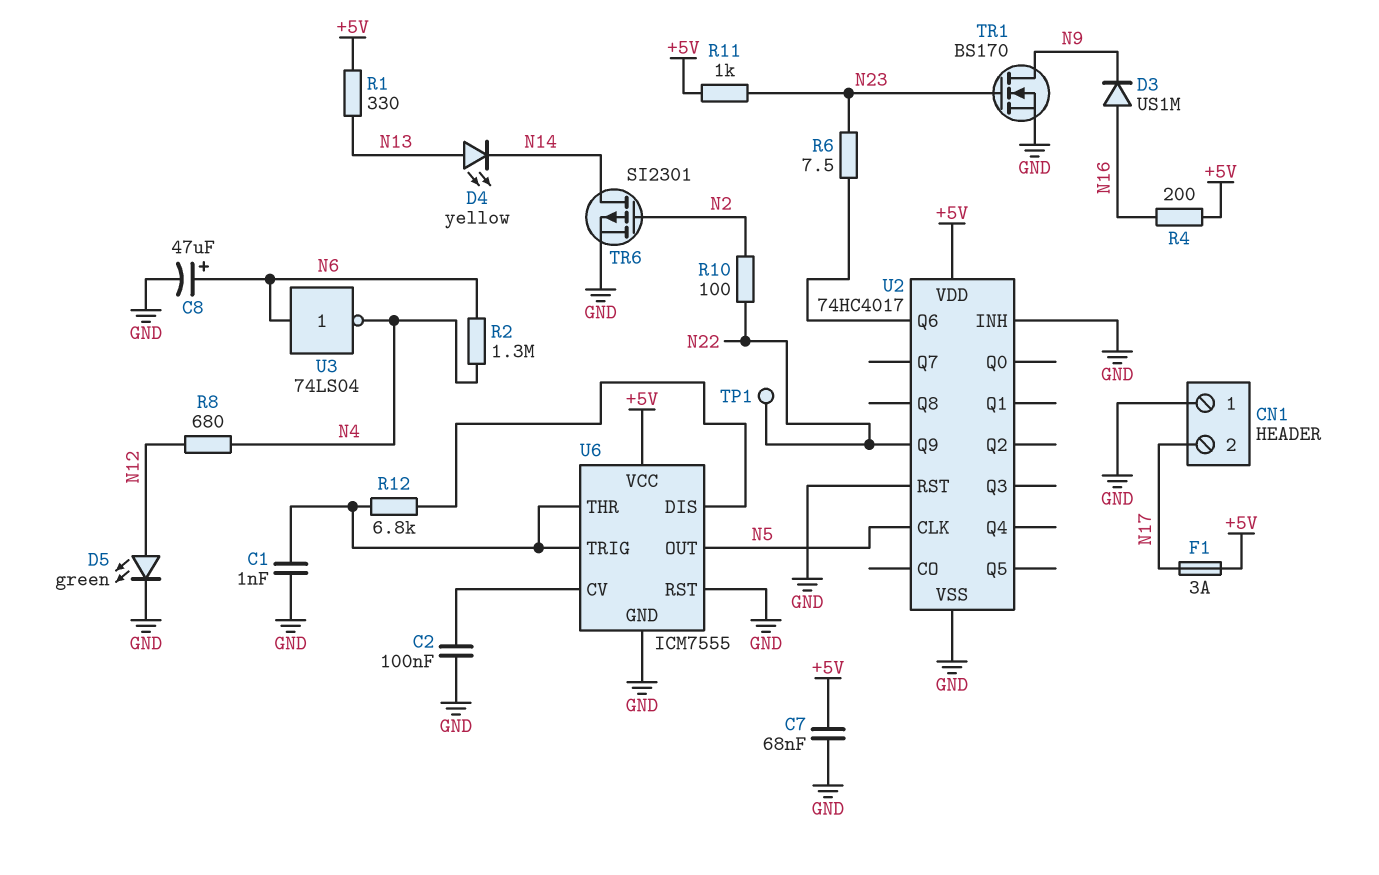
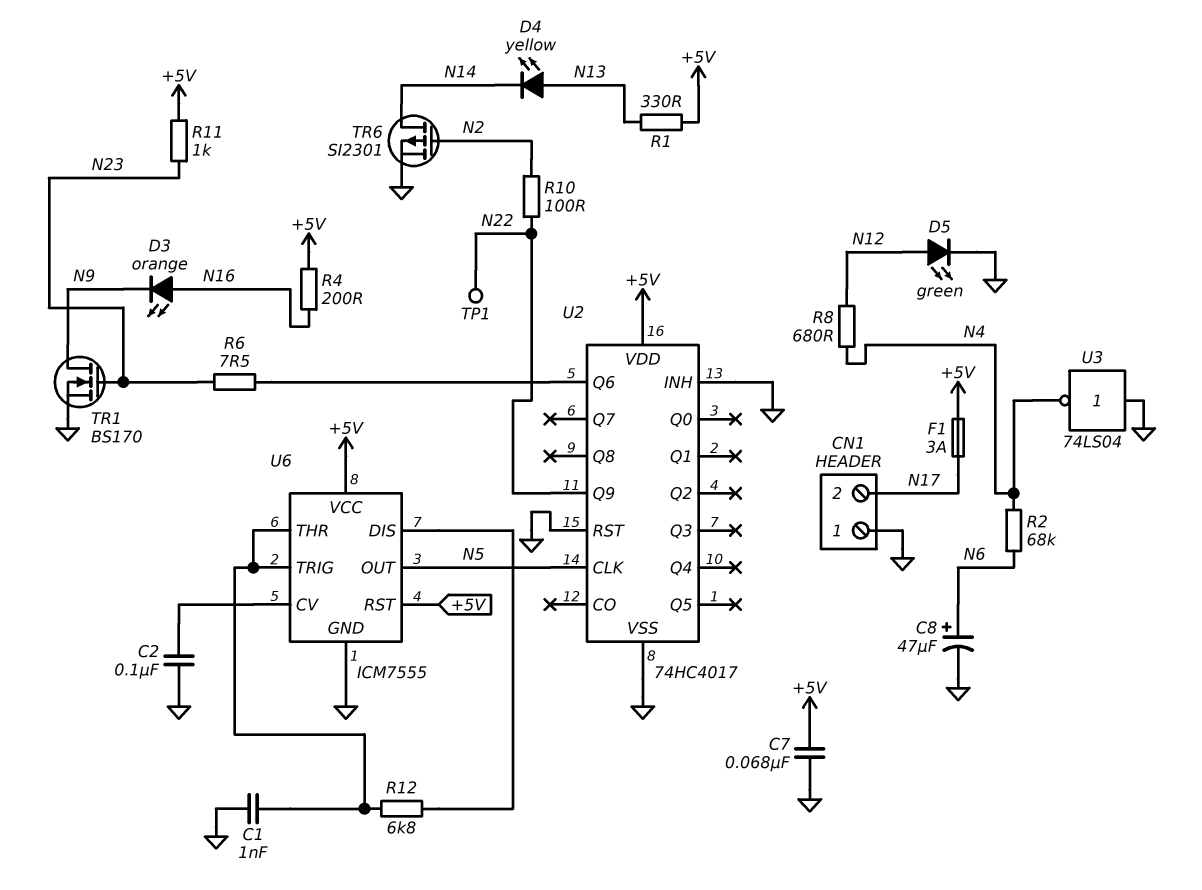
D3: diode US1M (A N16, K N9) -> LED orange (A N16, K N9)
R2: 1.3M (N4, N6) -> 68k (N4, N6)
U3: NOT 74LS04 (in N6, out N4) -> NOT 74LS04 (in GND, out N4)
U6 pin RST: GND -> +5V

